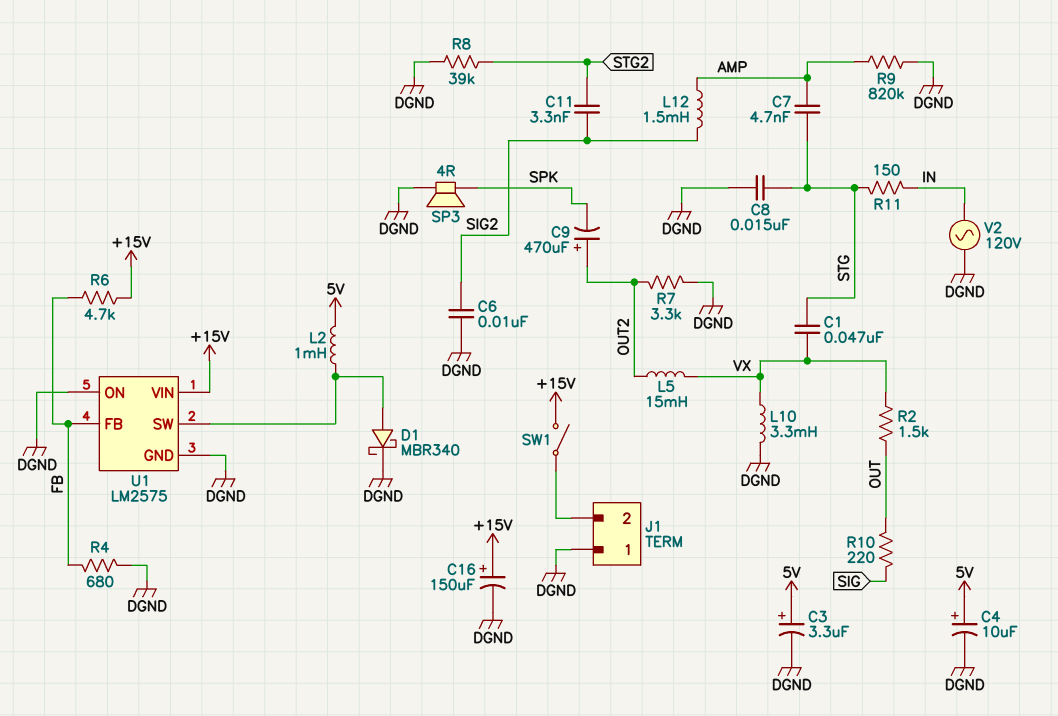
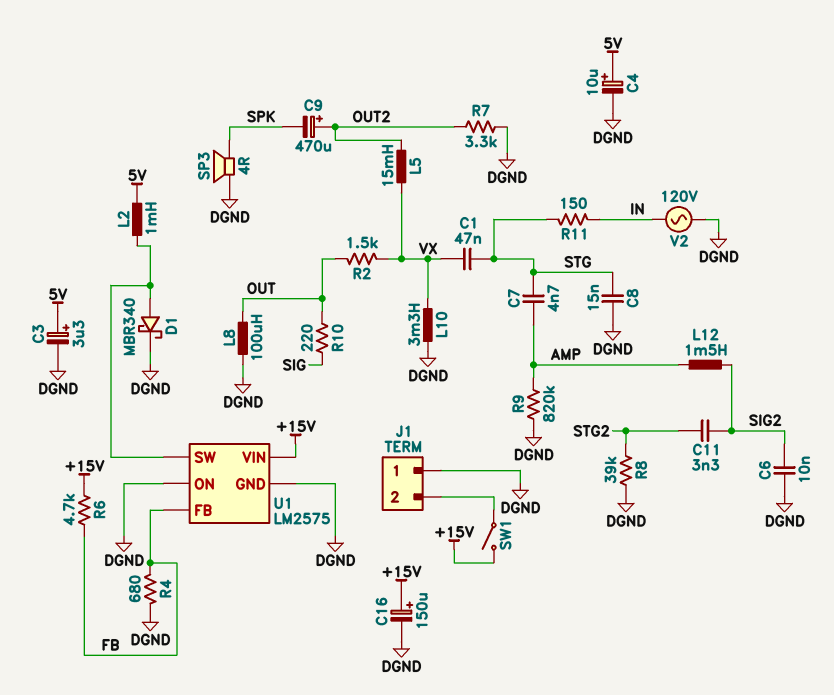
L8: none -> 100uH (DGND, OUT)

